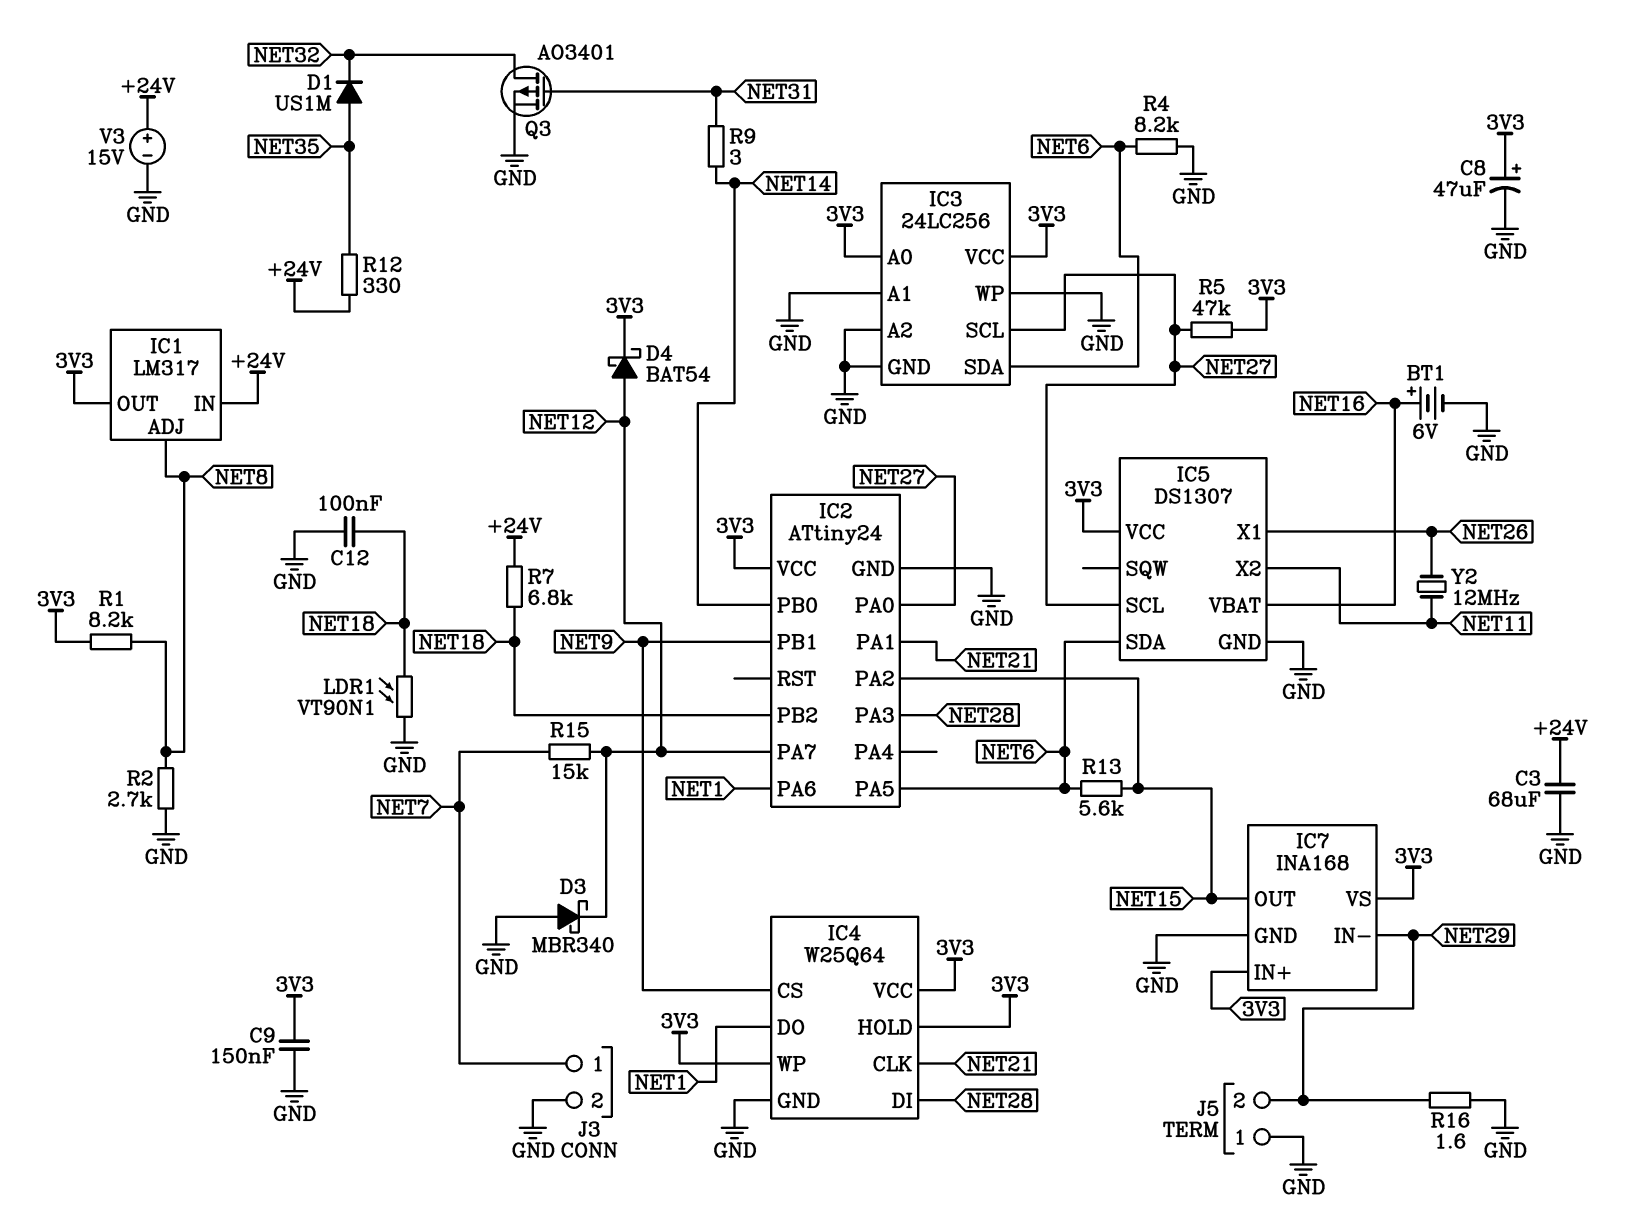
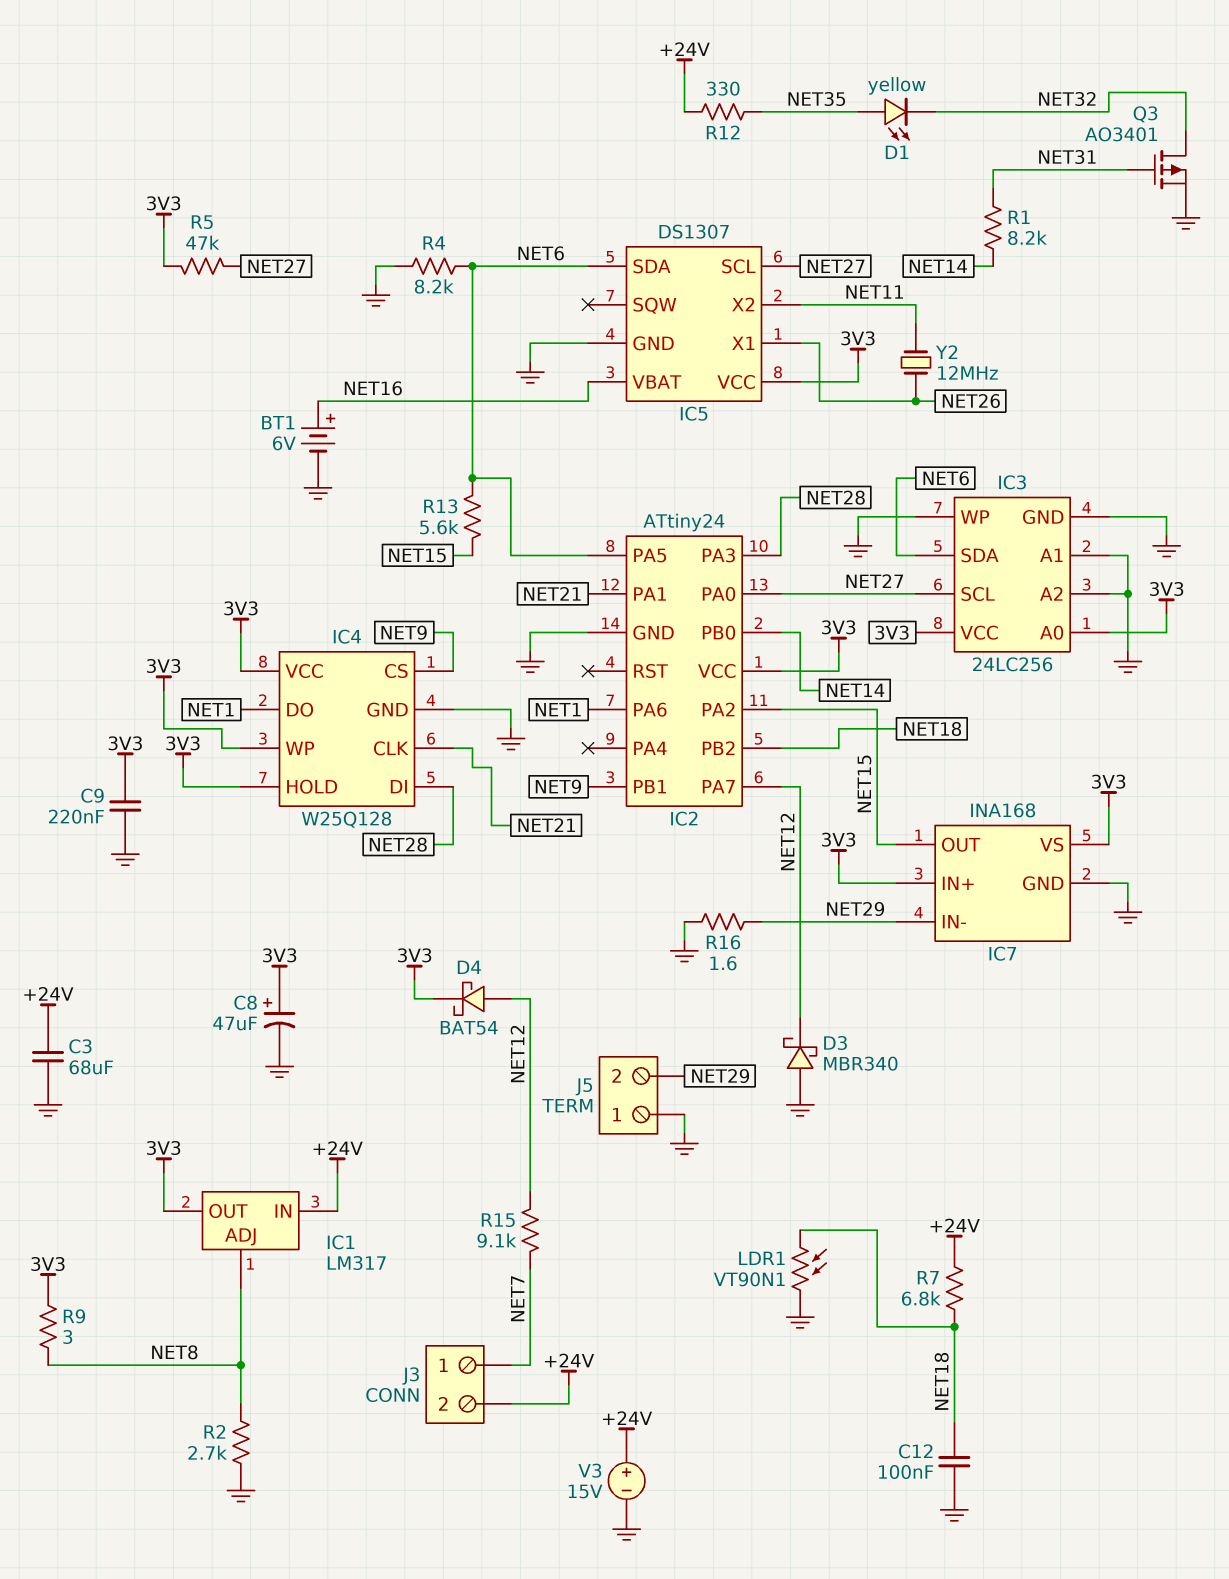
C9: 150nF (3V3, GND) -> 220nF (3V3, GND)
D1: diode US1M (A NET35, K NET32) -> LED yellow (A NET35, K NET32)
IC4: W25Q64 -> W25Q128
J3 pin 2: GND -> +24V
R1: 8.2k (3V3, NET8) -> 8.2k (NET14, NET31)
R9: 3 (NET14, NET31) -> 3 (3V3, NET8)
R15: 15k (NET7, NET12) -> 9.1k (NET7, NET12)

